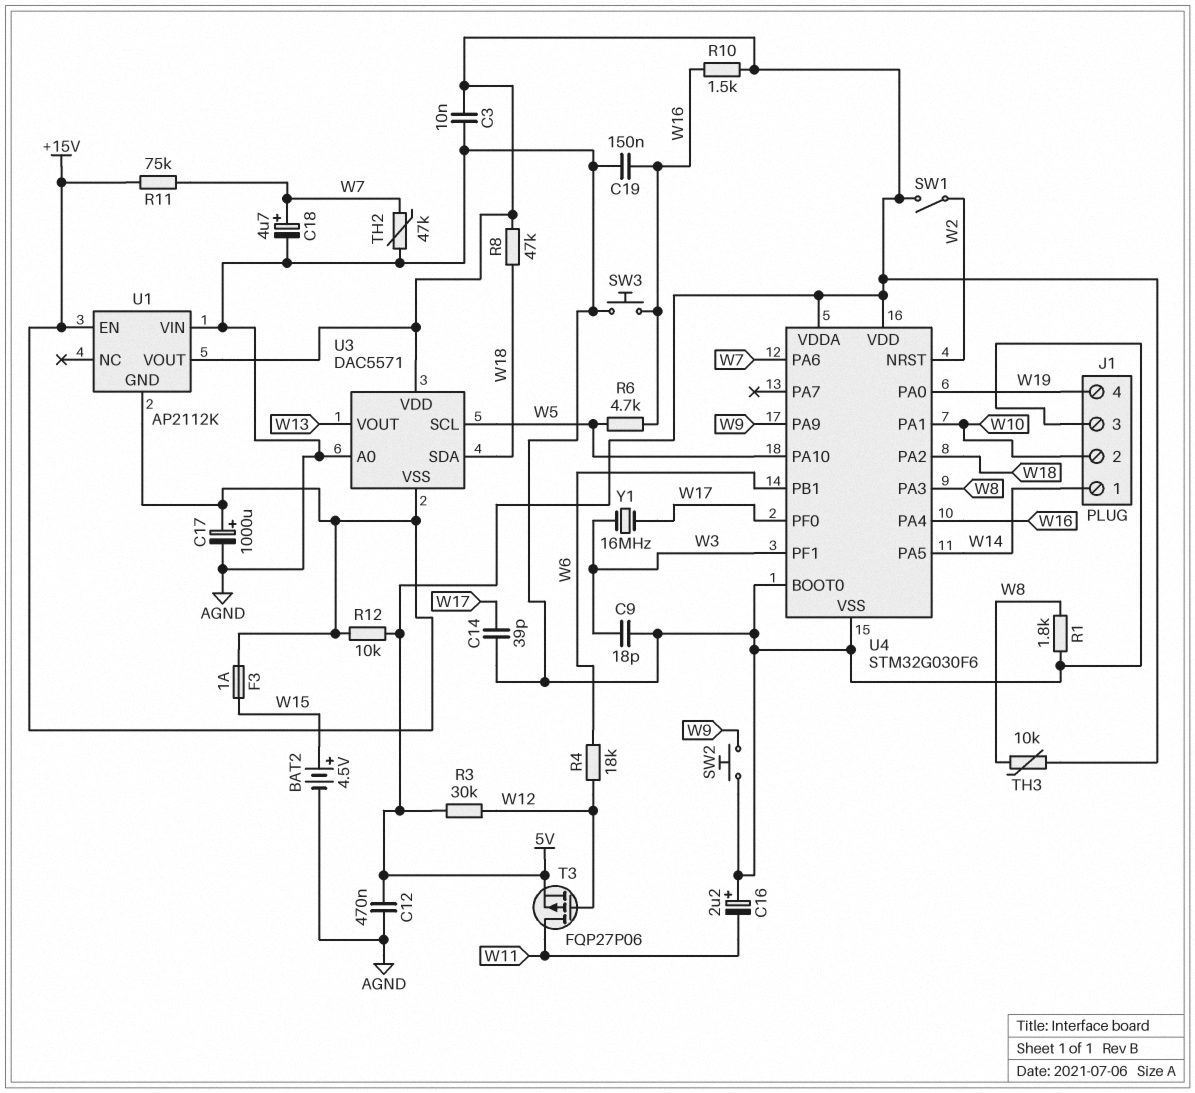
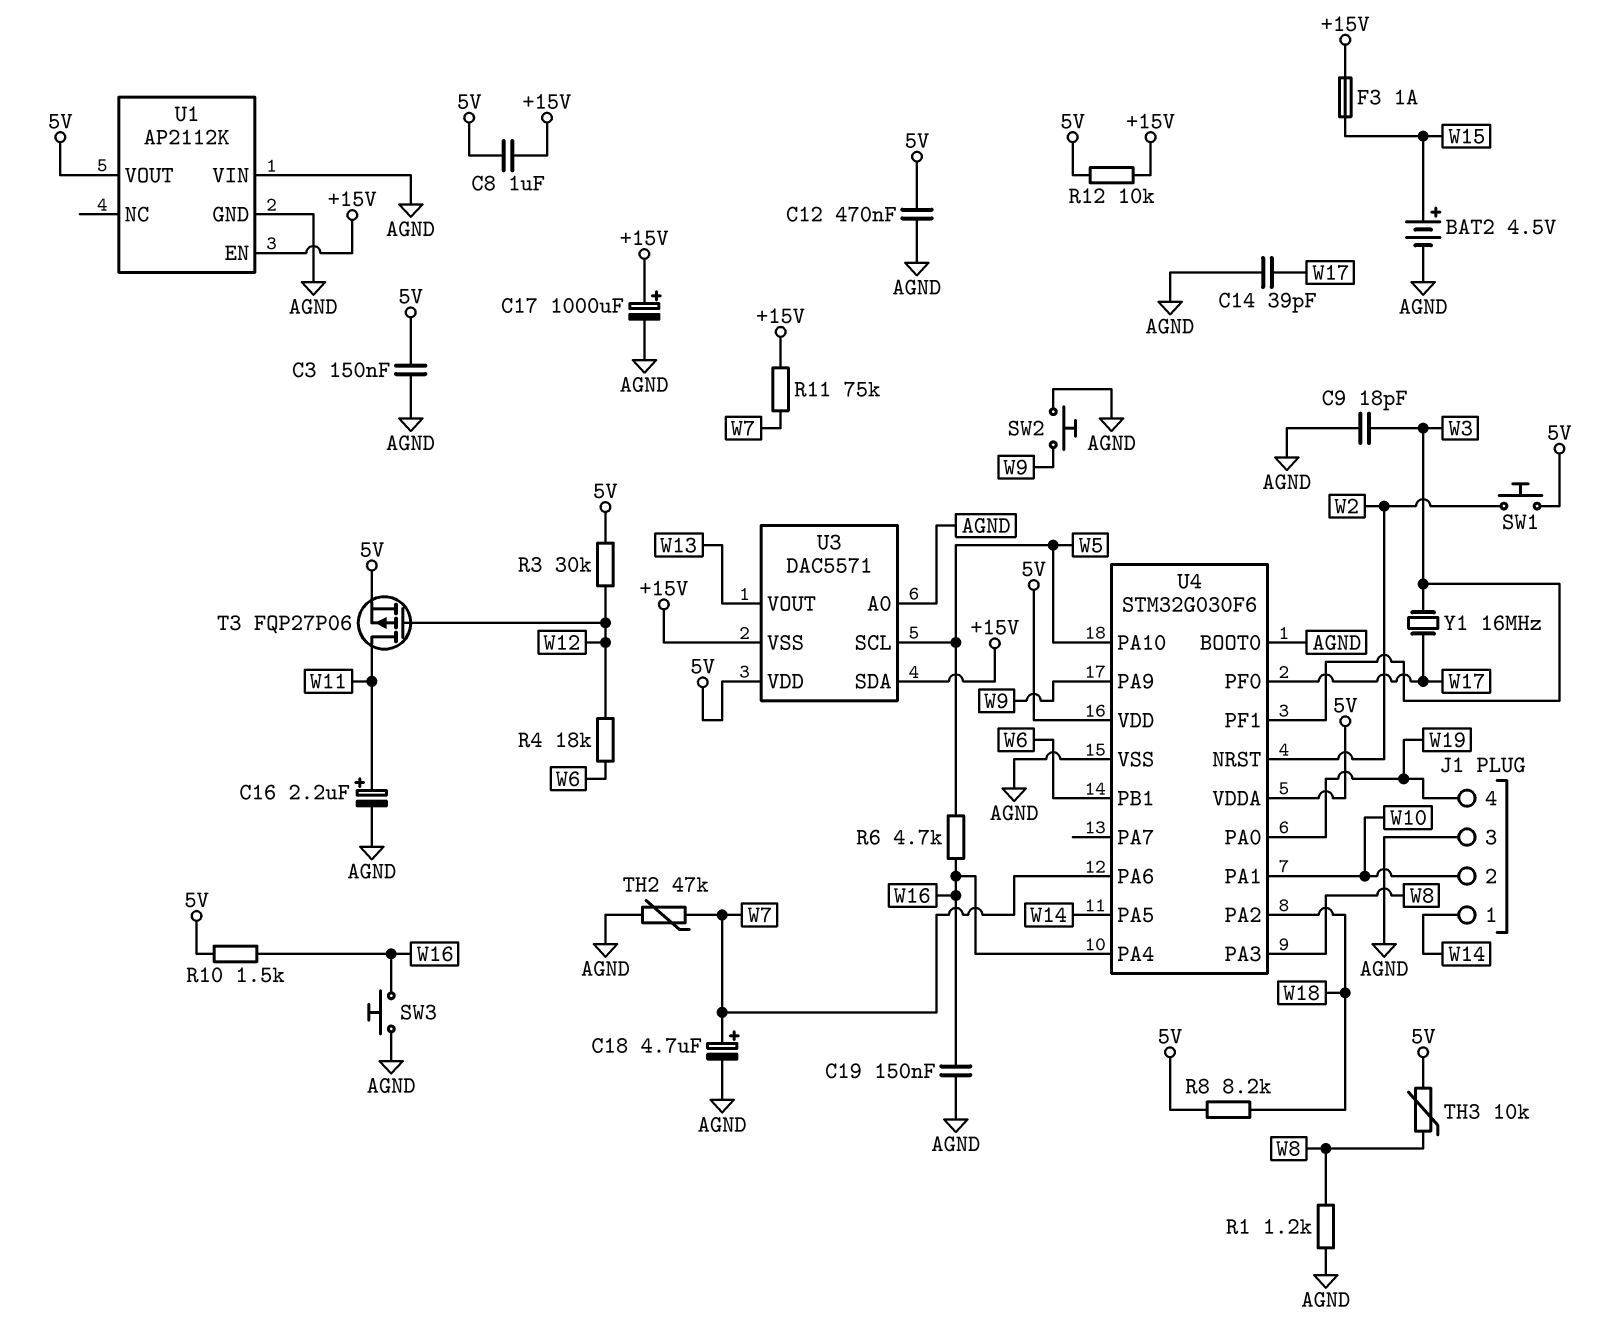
C3: 10nF (5V, AGND) -> 150nF (5V, AGND)
C8: none -> 1uF (+15V, 5V)
C16: 2.2uF (plus AGND, minus W11) -> 2.2uF (plus W11, minus AGND)
R1: 1.8k (AGND, W8) -> 1.2k (AGND, W8)
R8: 47k (5V, W18) -> 8.2k (5V, W18)
SW1: switch (5V, W2) -> button (5V, W2)
U1 pin GND: +15V -> AGND
U3 pin SDA: W18 -> +15V

